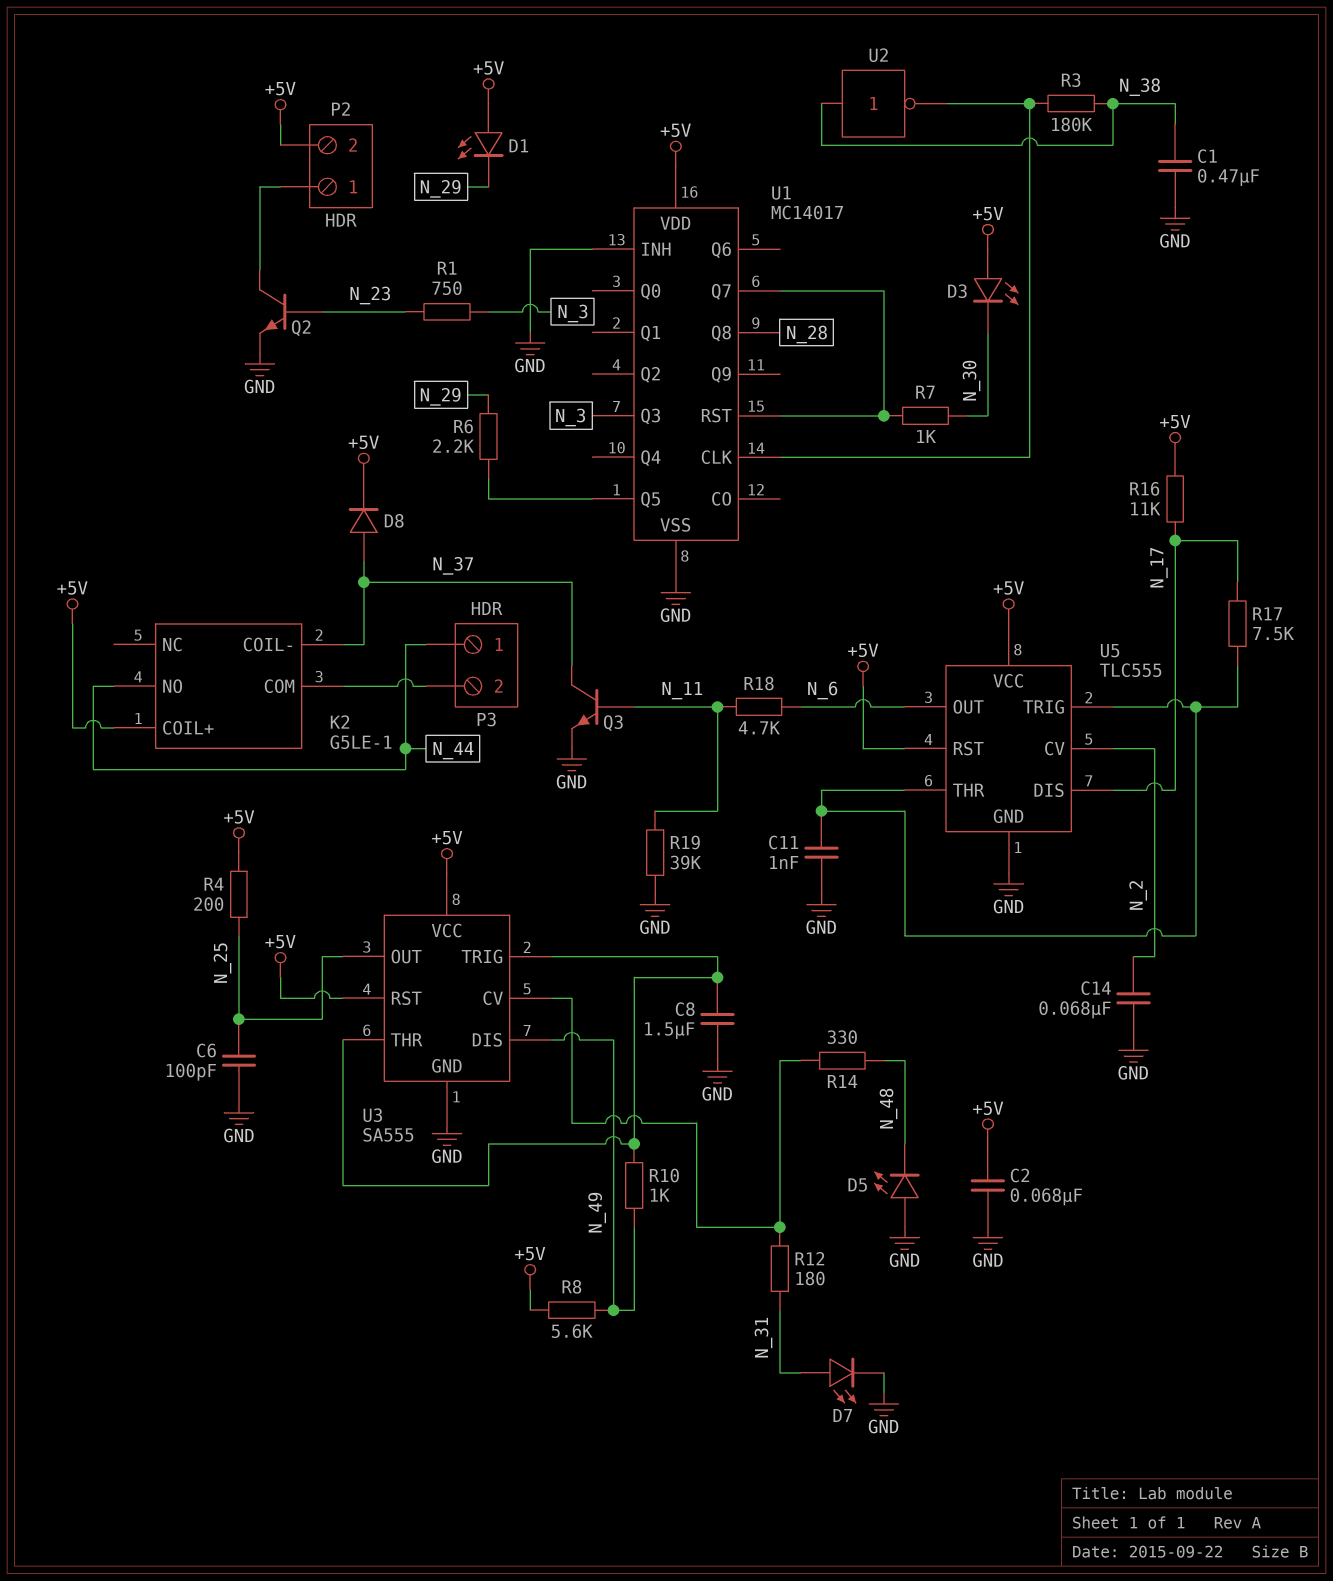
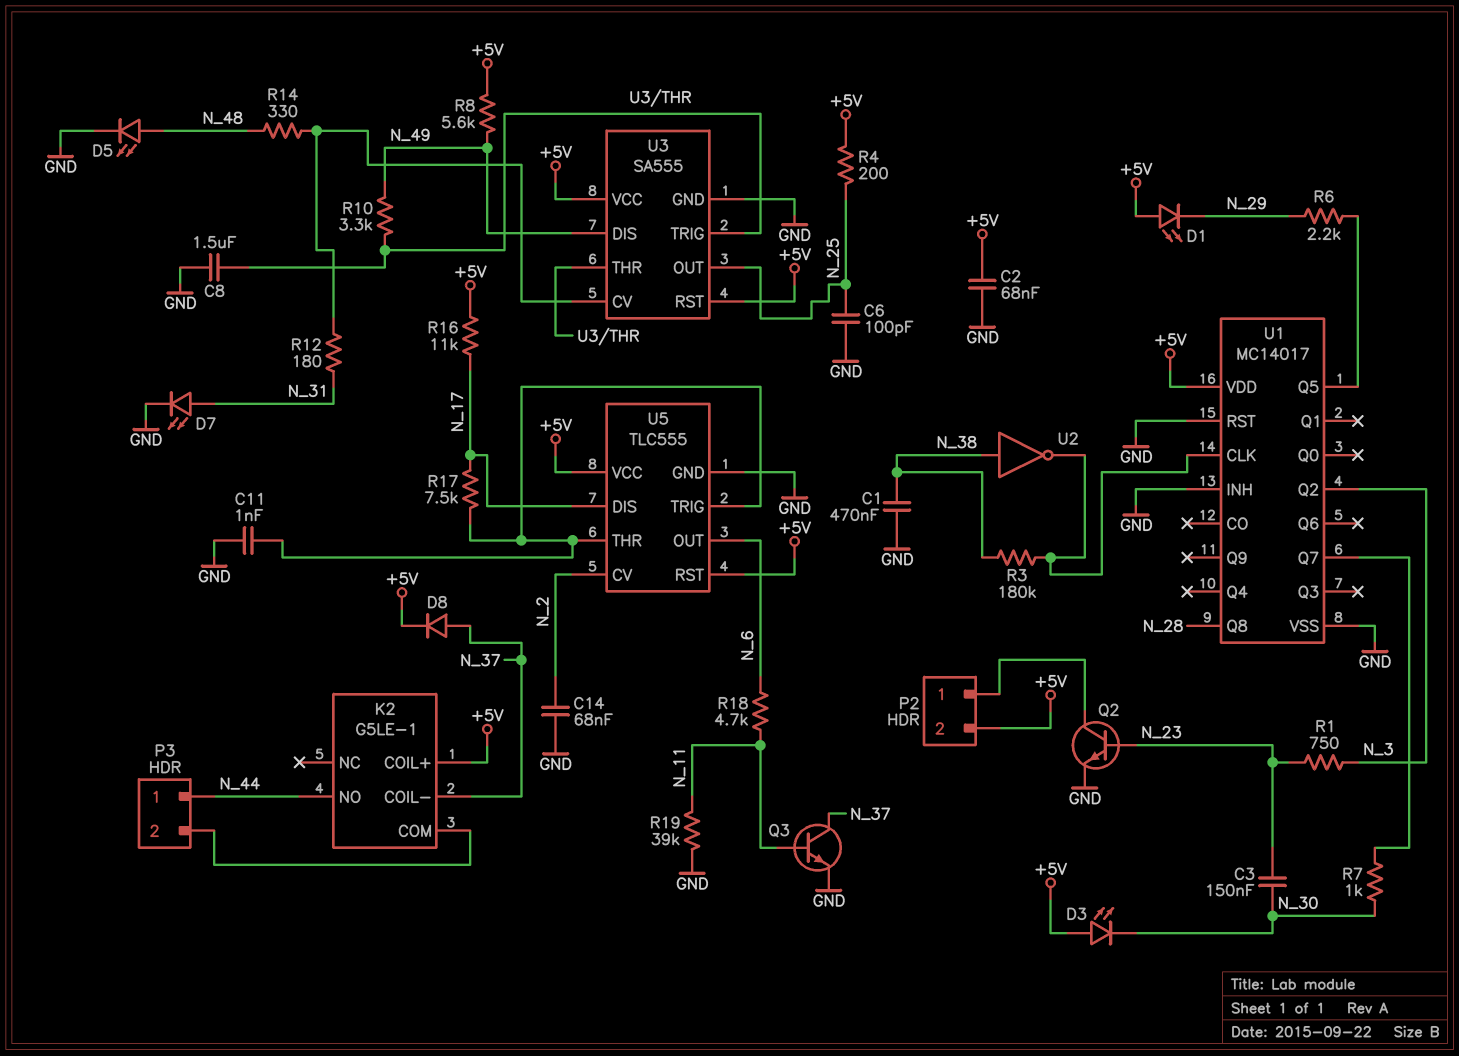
C3: none -> 150nF (N_23, N_30)
D5: LED (A GND, K N_48) -> LED (A N_48, K GND)
R10: 1k (N_49, U3/THR) -> 3.3k (N_49, U3/THR)
U1 pin Q2: none -> N_3
U1 pin Q3: N_3 -> none
U1 pin RST: U1/Q7 -> GND

